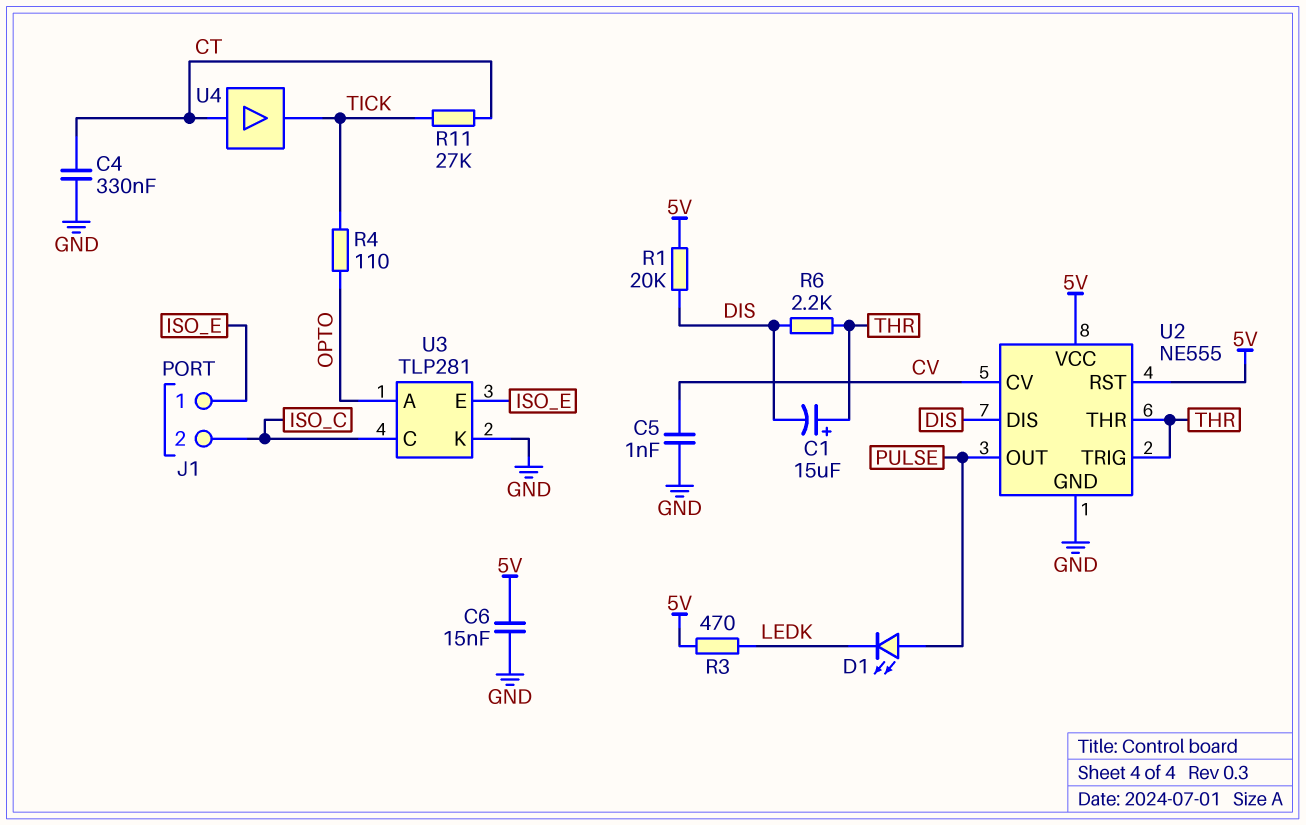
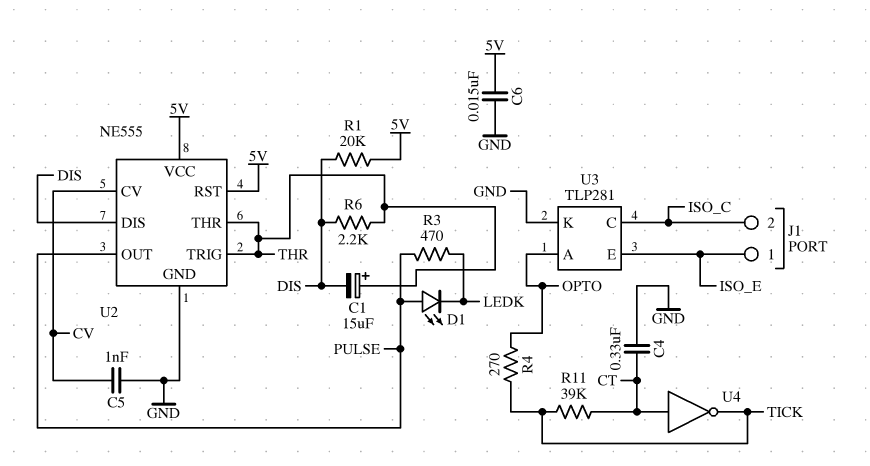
R3: 470 (5V, LEDK) -> 470 (LEDK, PULSE)
R4: 110 (OPTO, TICK) -> 270 (OPTO, TICK)
R11: 27k (CT, TICK) -> 39k (CT, TICK)
U4: buffer (in CT, out TICK) -> NOT (in CT, out TICK)

